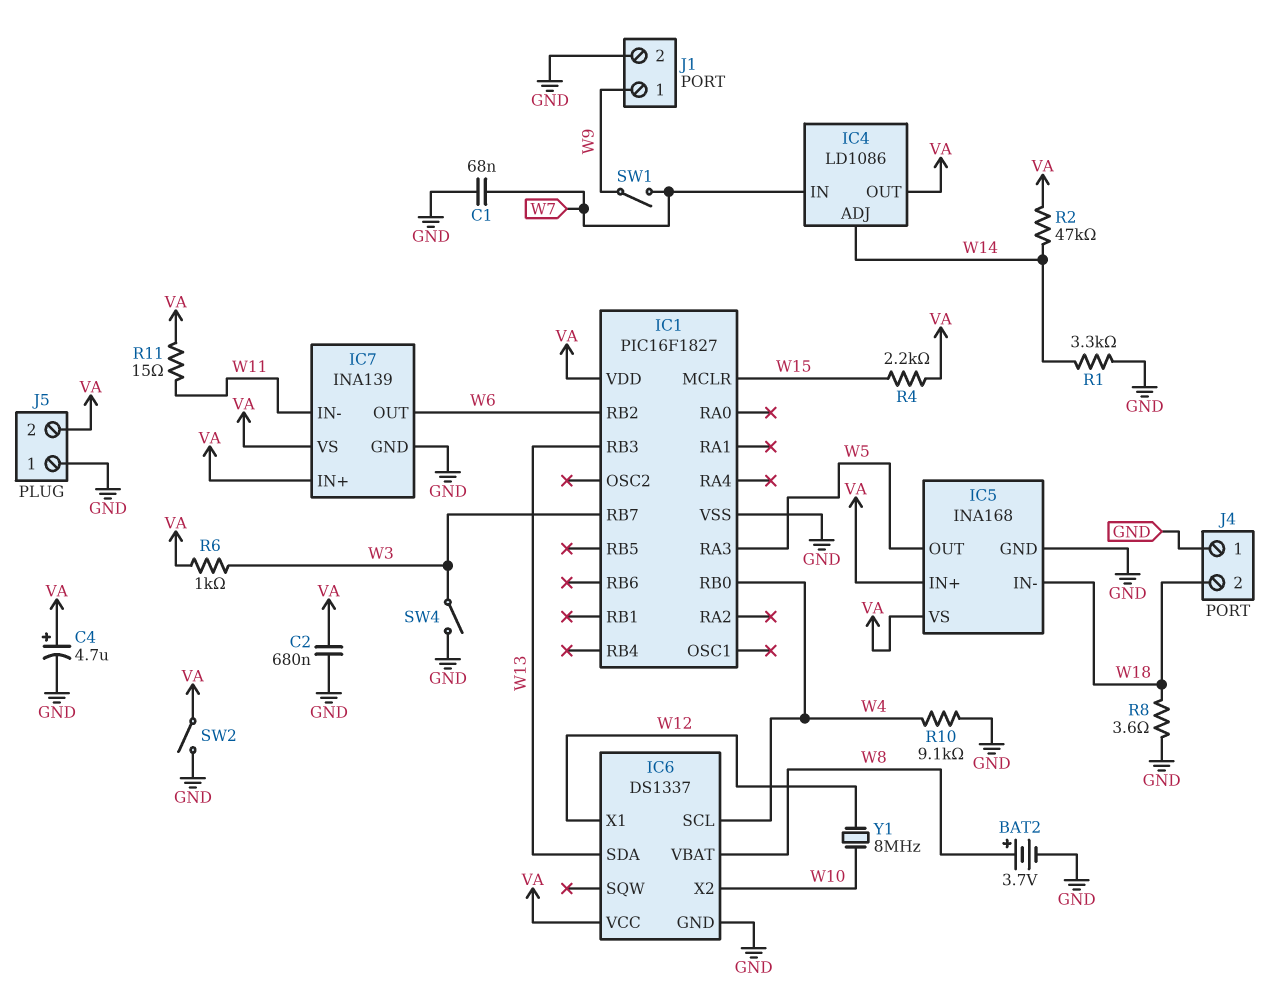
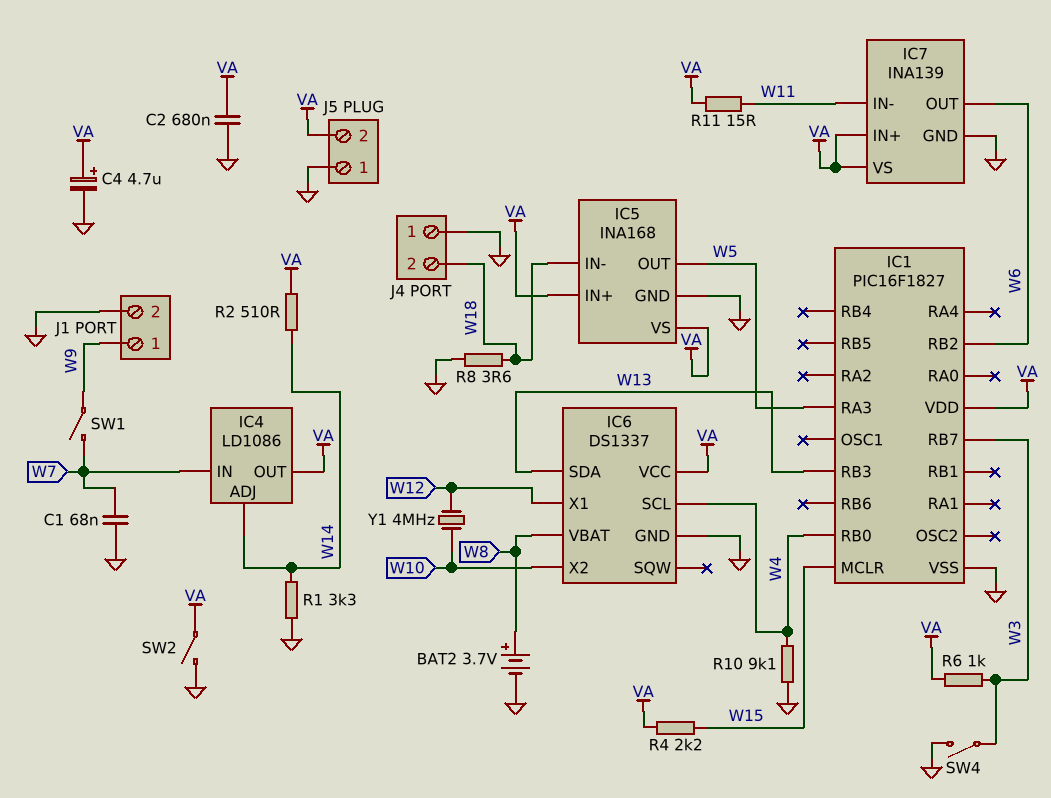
R2: 47k (VA, W14) -> 510 (VA, W14)
Y1: 8MHz (W10, W12) -> 4MHz (W10, W12)

